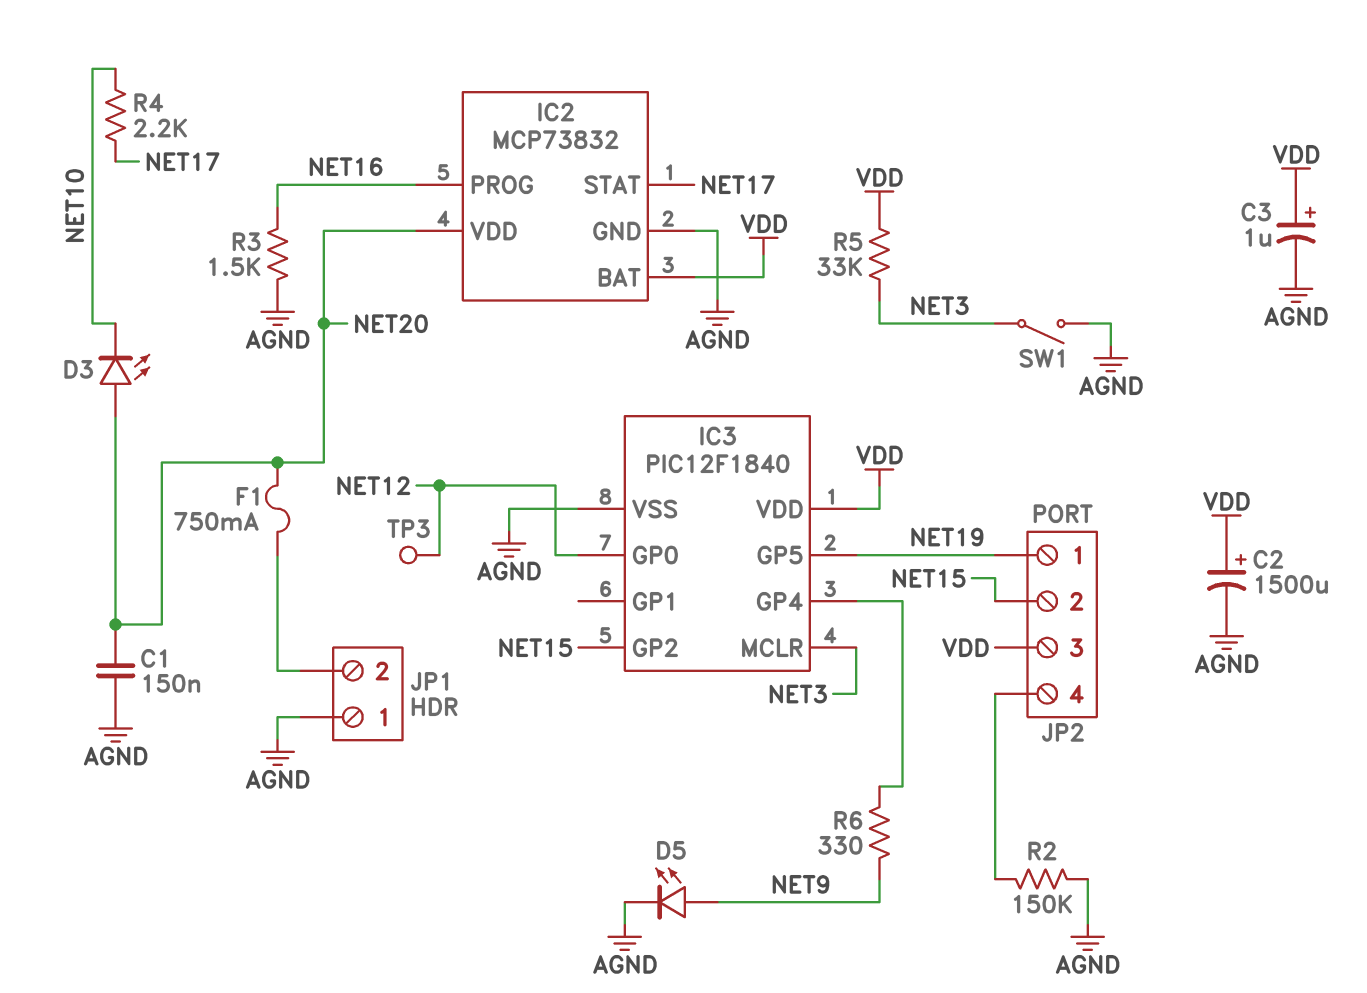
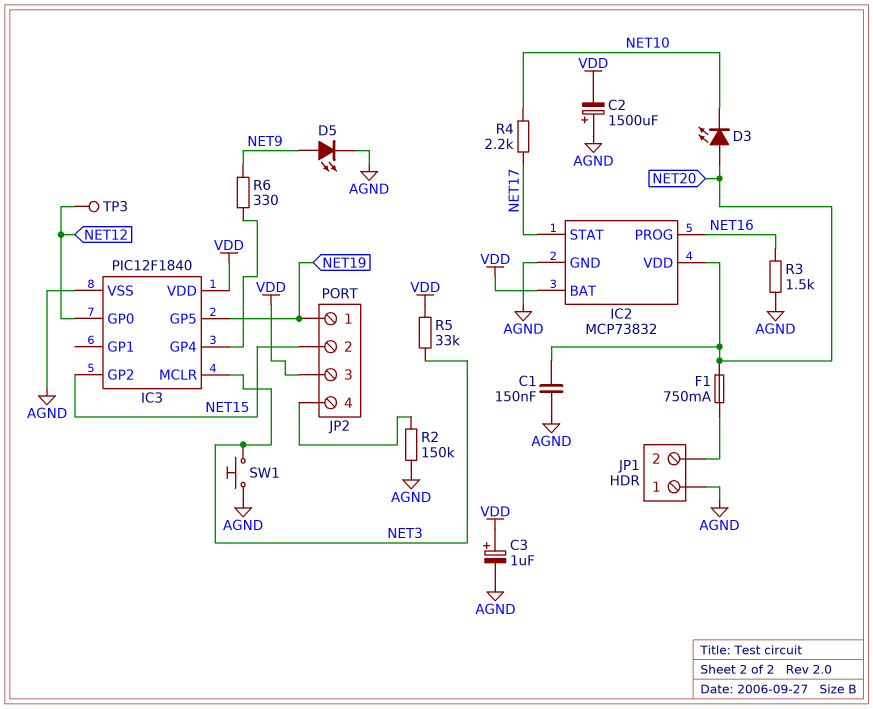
C2: 1500uF (plus VDD, minus AGND) -> 1500uF (plus AGND, minus VDD)
SW1: switch (AGND, NET3) -> button (AGND, NET3)

